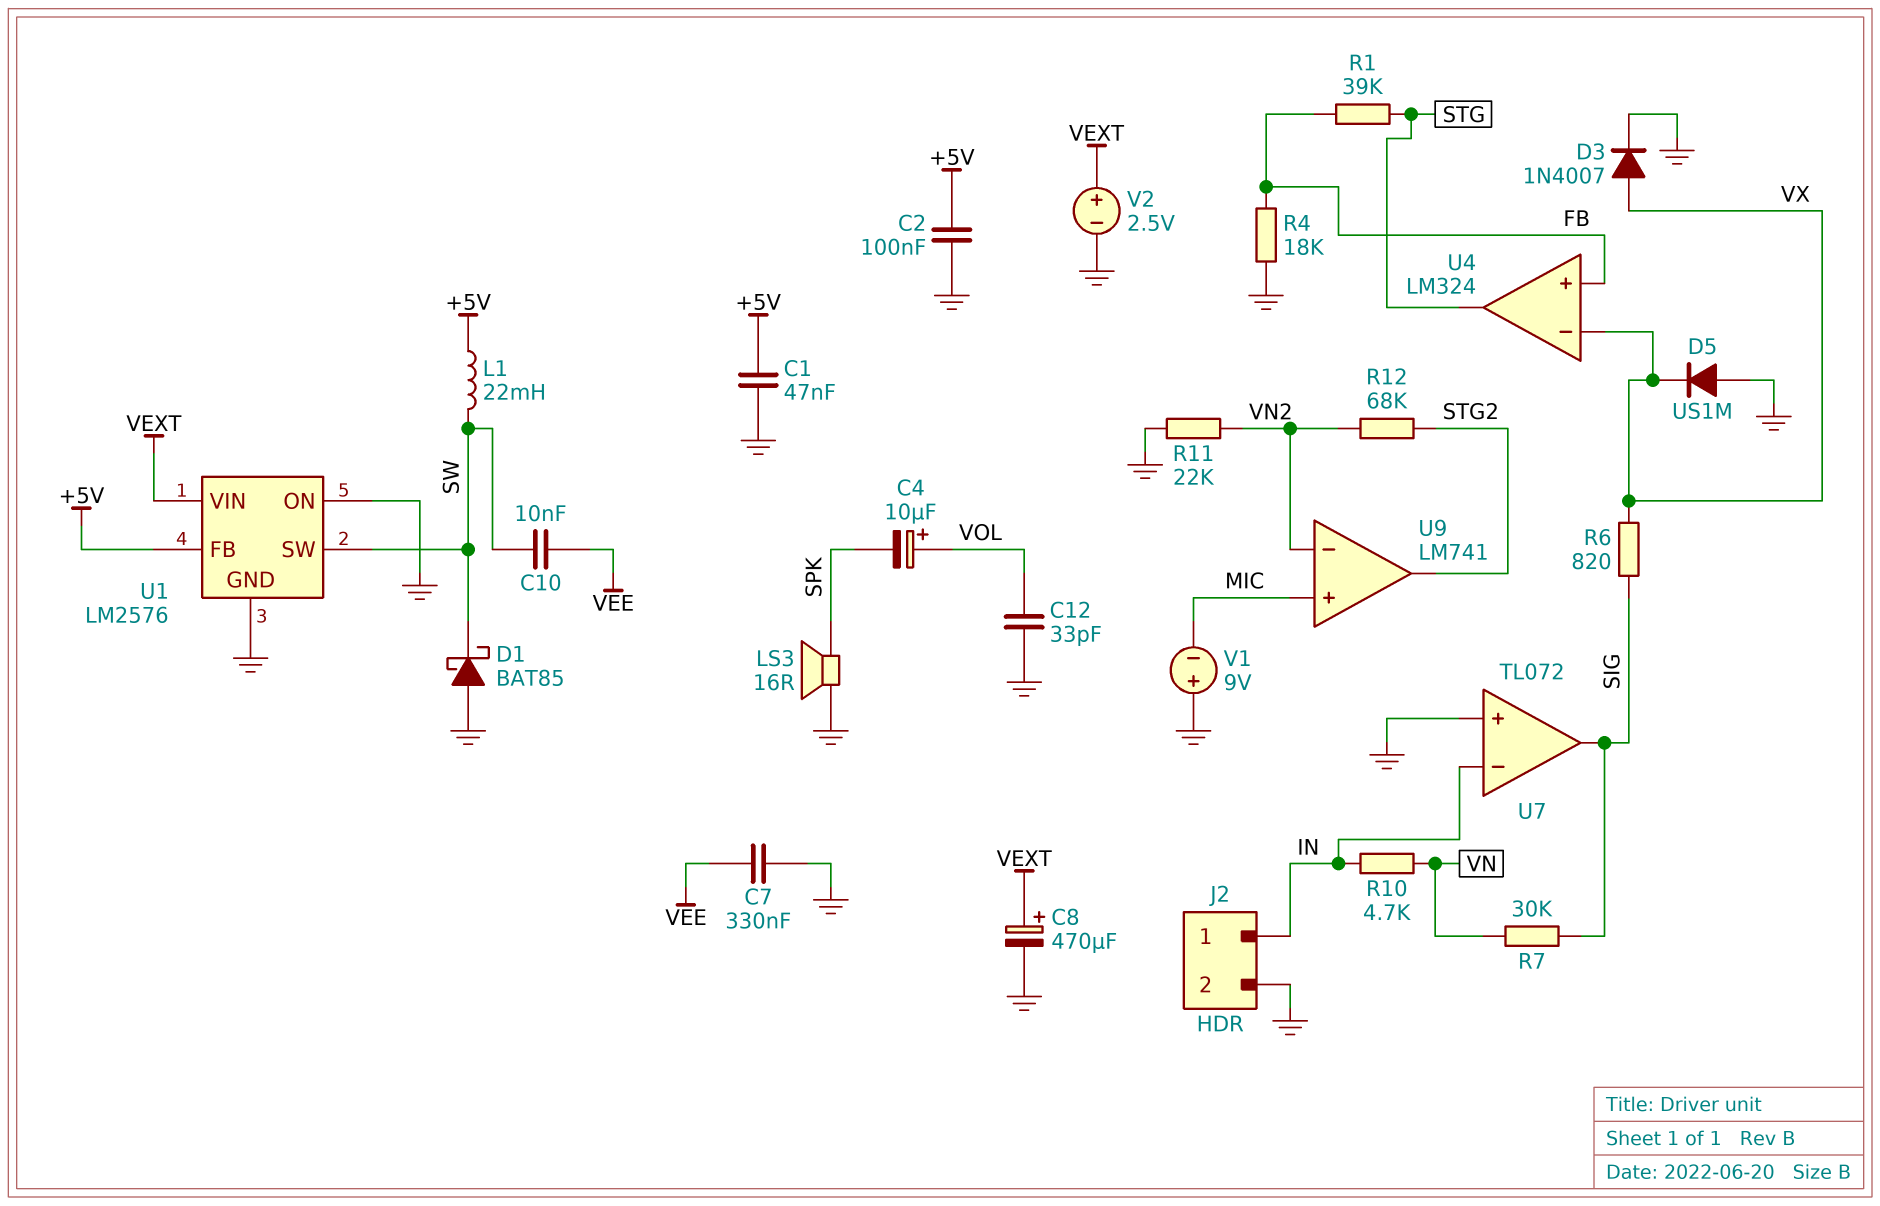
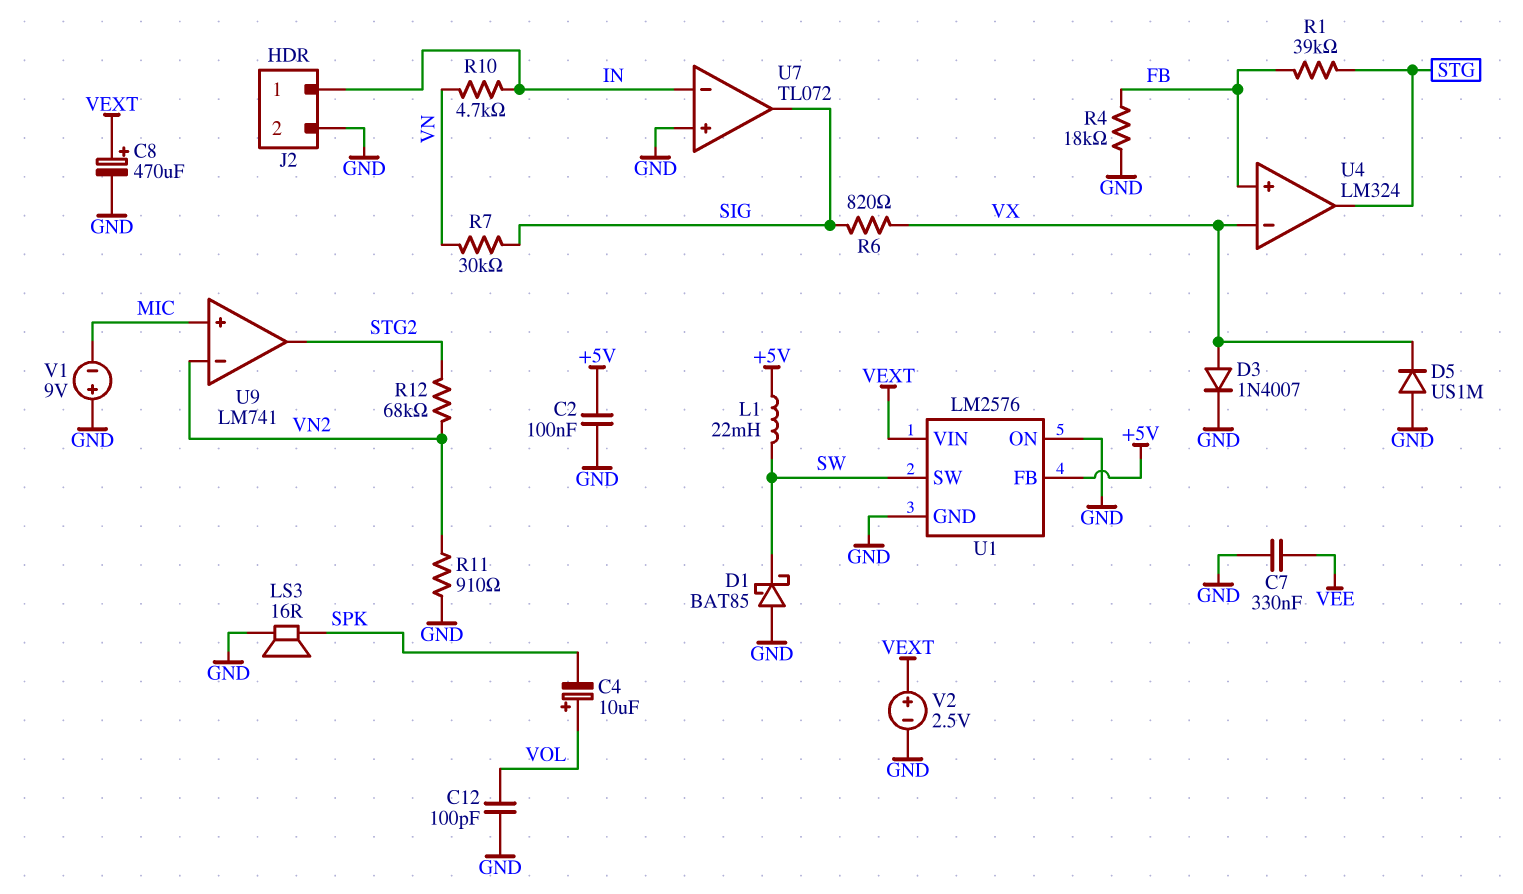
C1: 47nF (+5V, GND) -> none
C10: 10nF (SW, VEE) -> none
C12: 33pF (GND, VOL) -> 100pF (GND, VOL)
R11: 22k (GND, VN2) -> 910 (GND, VN2)

